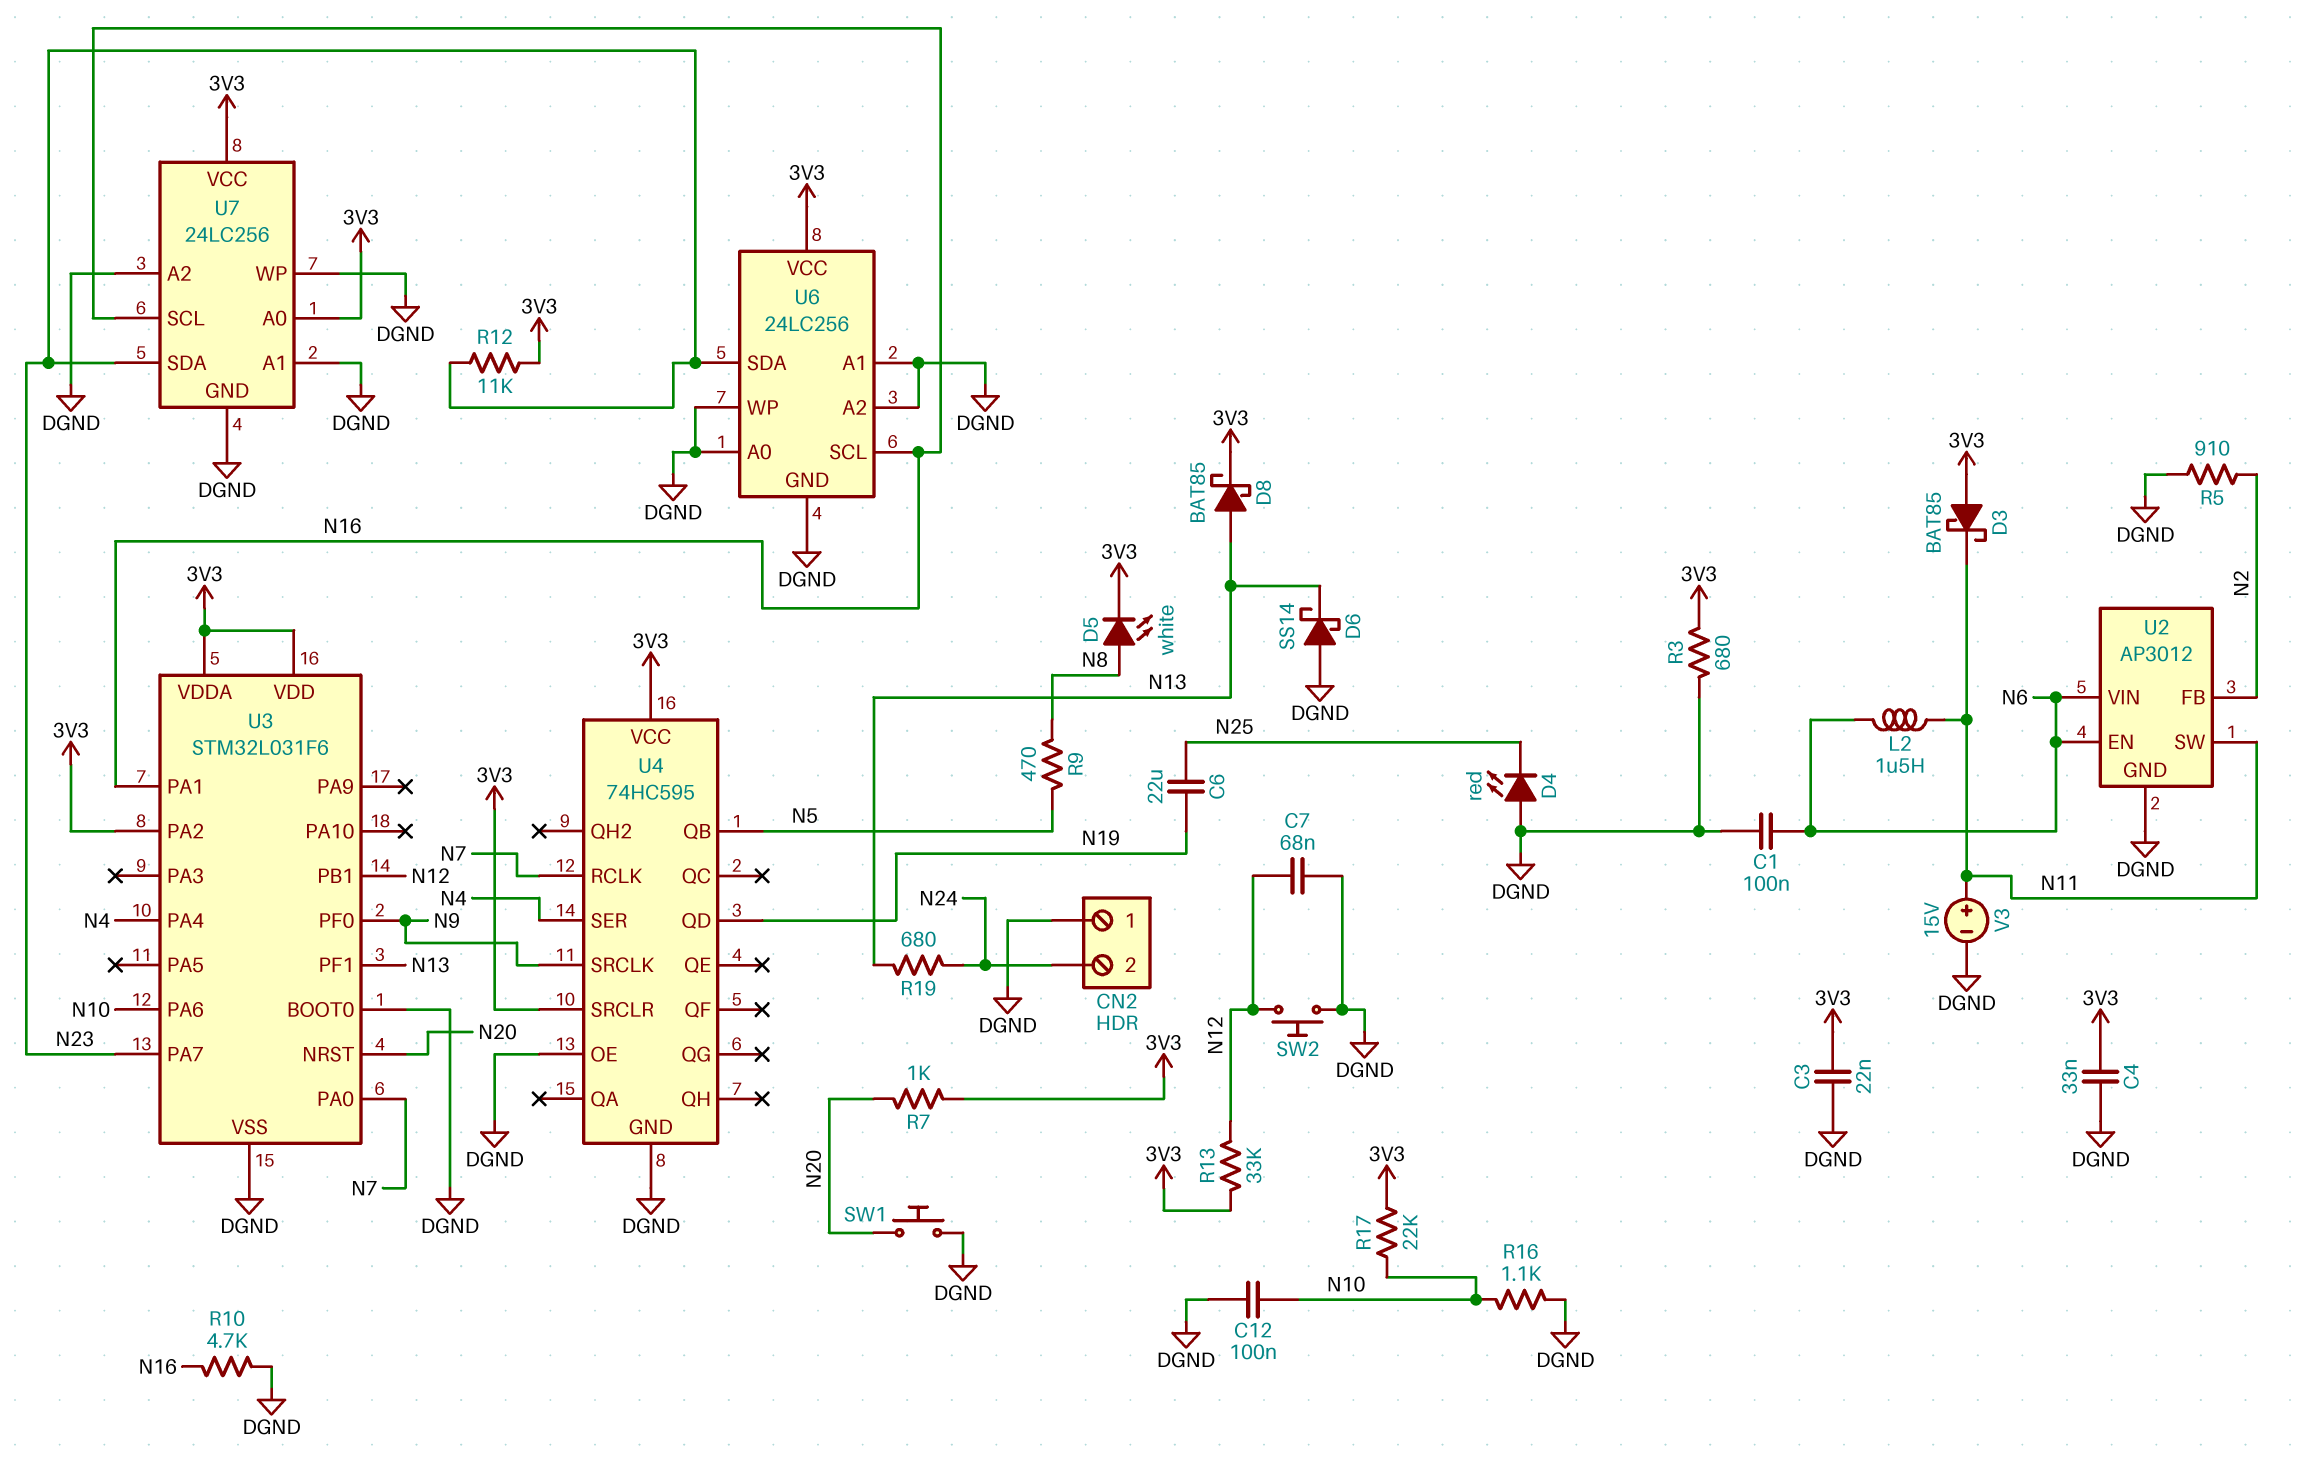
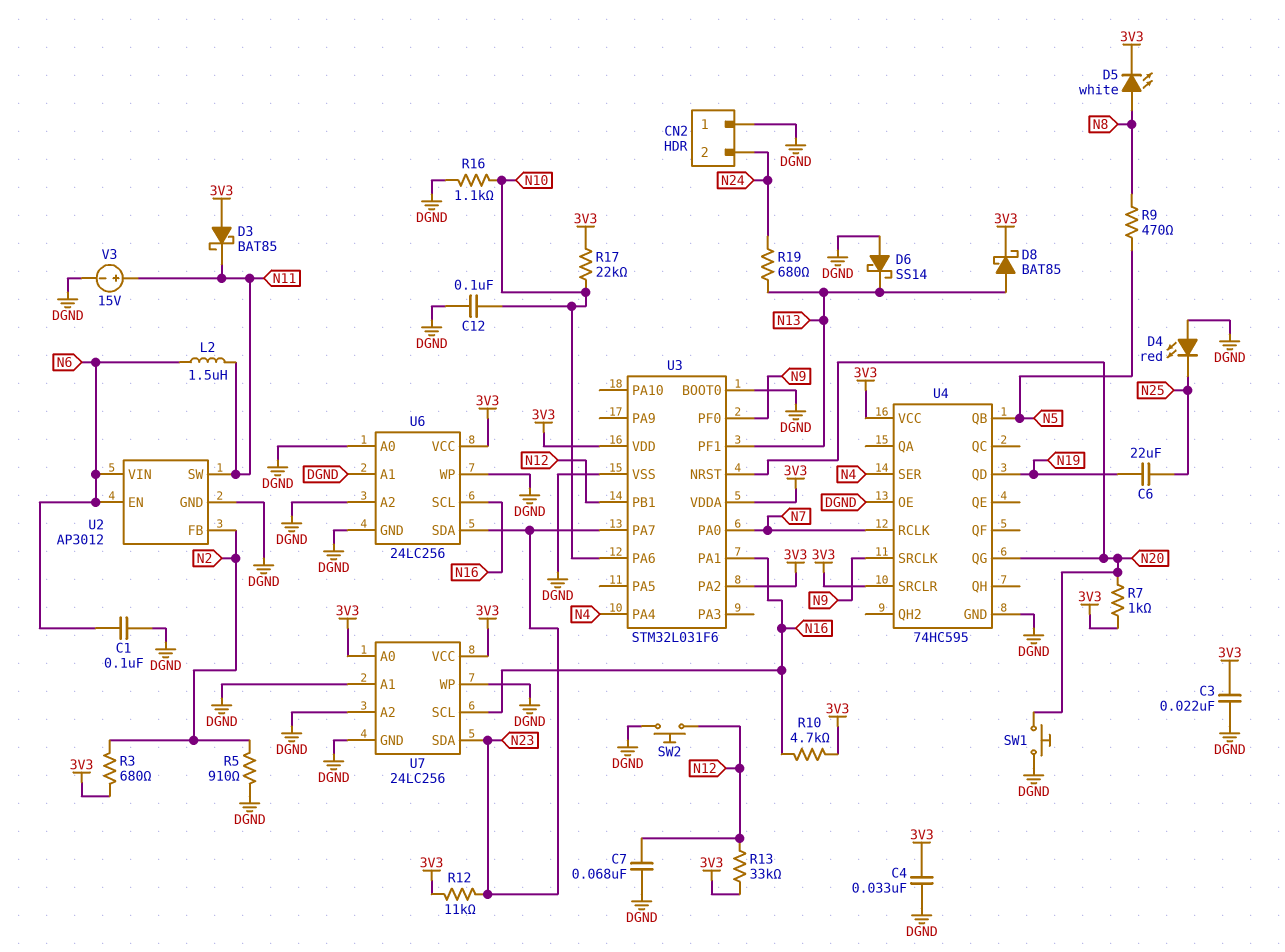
R3: 680 (3V3, DGND) -> 680 (3V3, N2)
R10: 4.7k (DGND, N16) -> 4.7k (3V3, N16)
U4 pin QG: none -> N20

